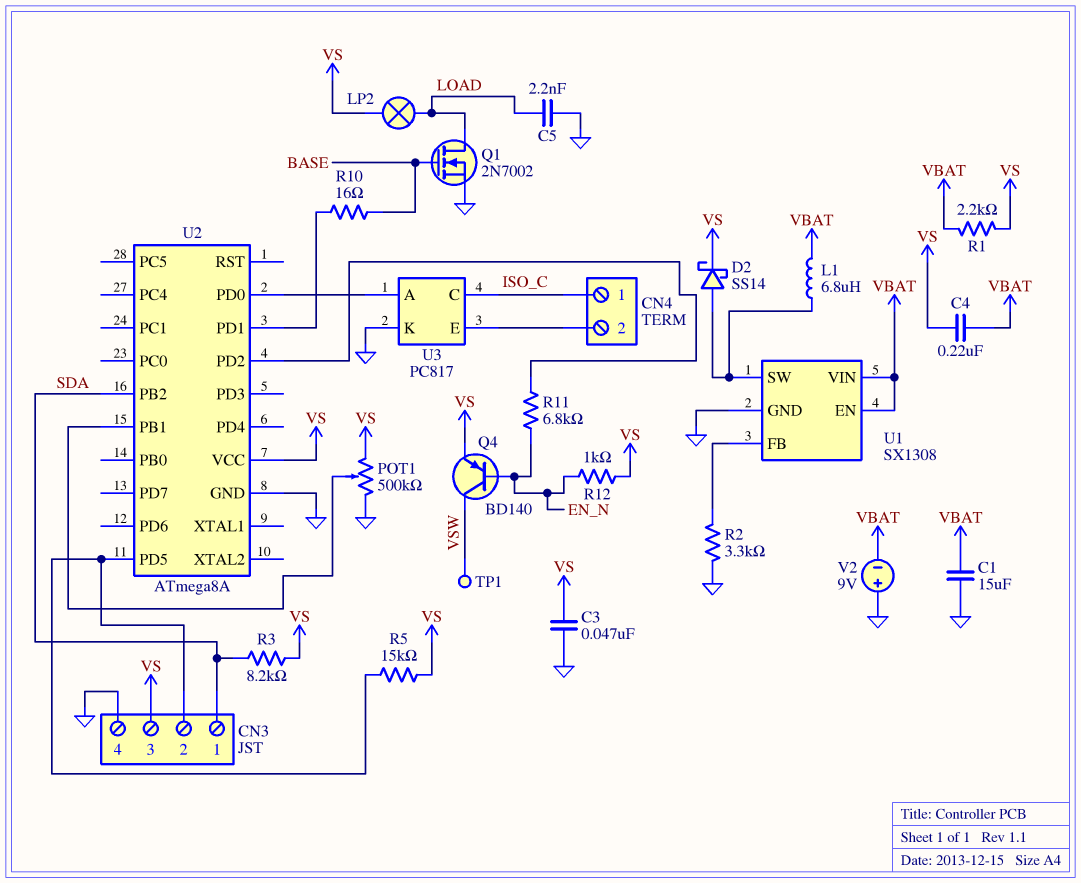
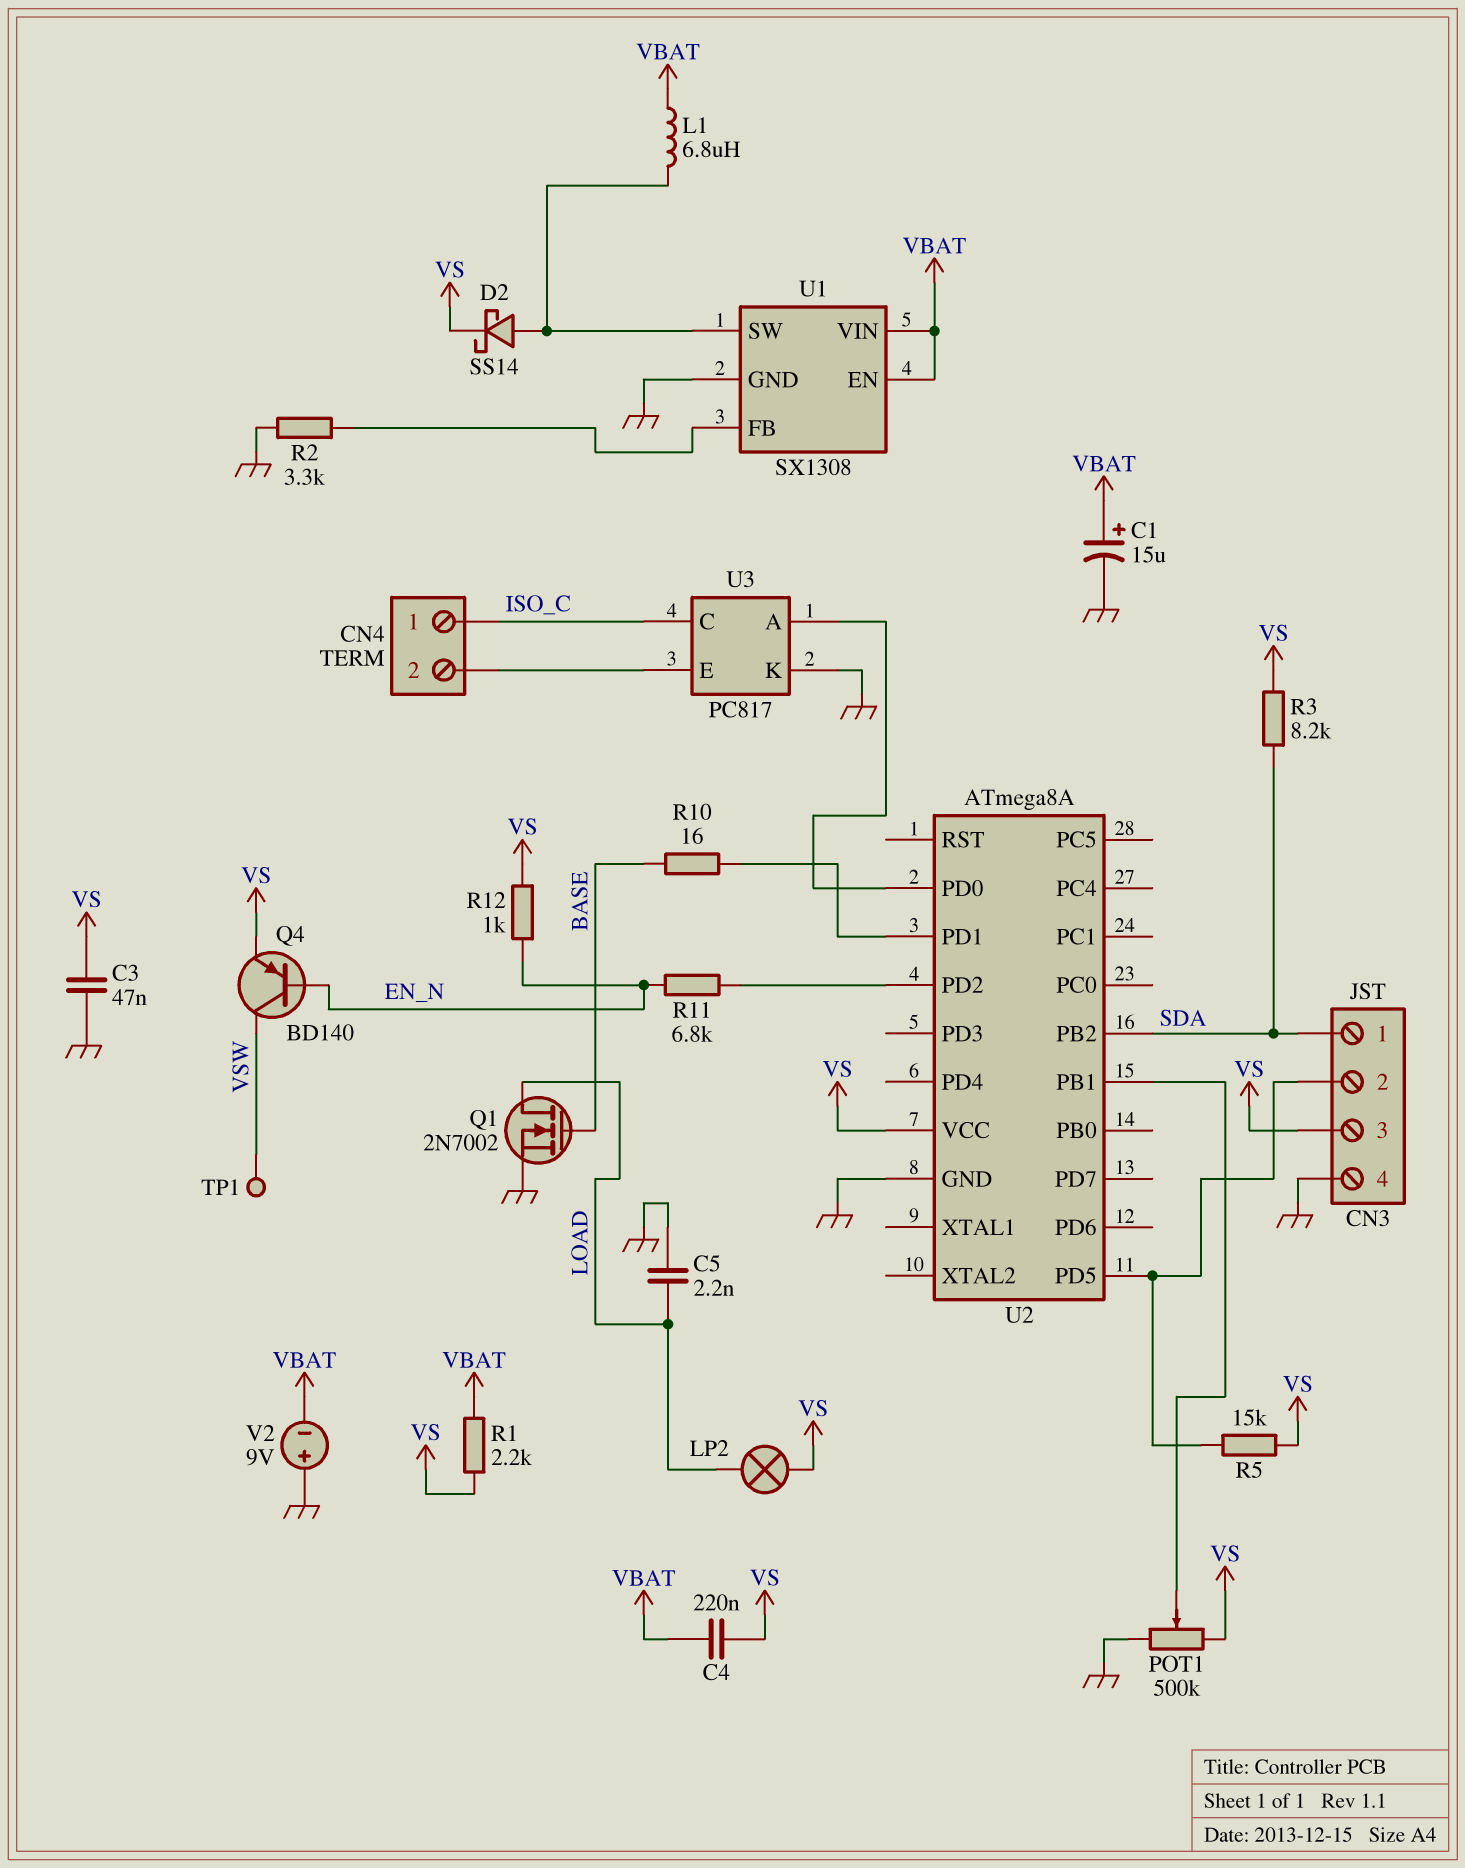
C1: 15uF (GND, VBAT) -> 15uF (plus VBAT, minus GND)

